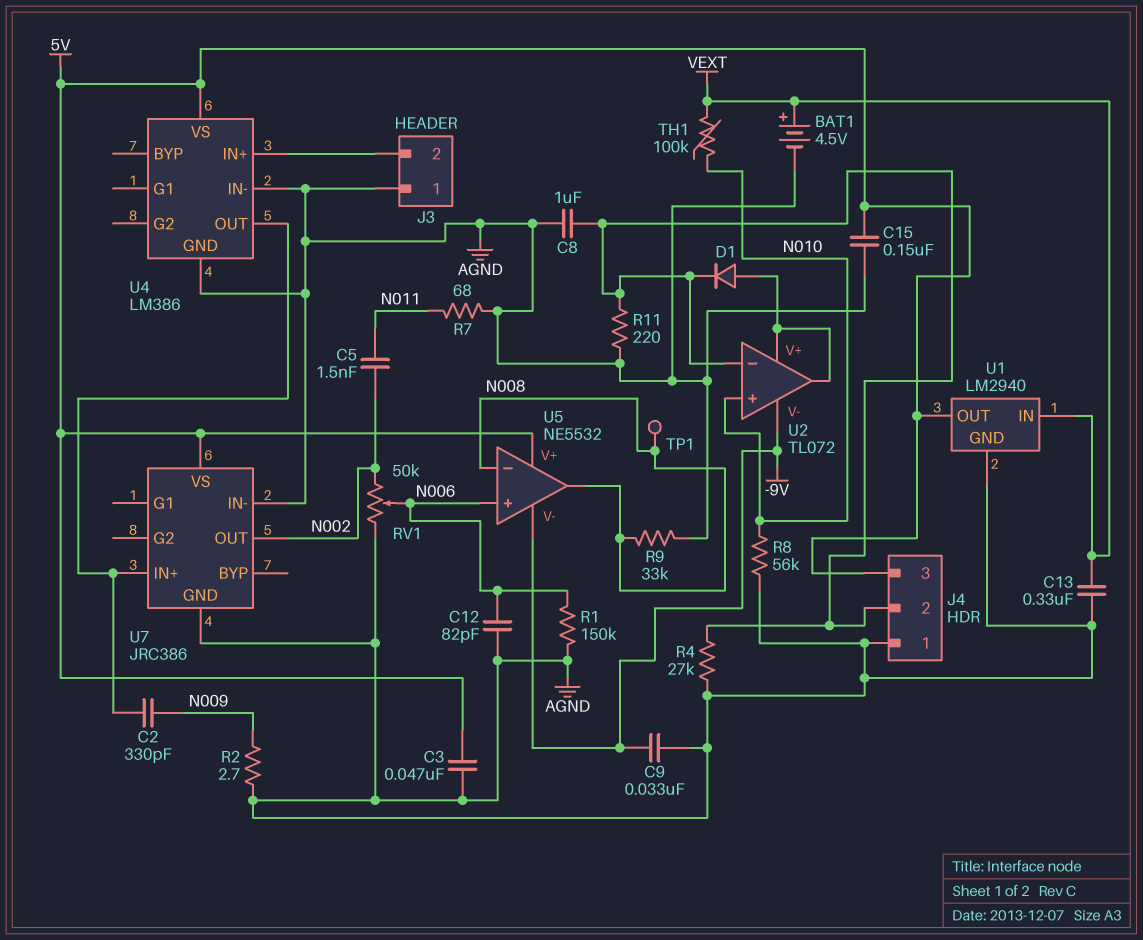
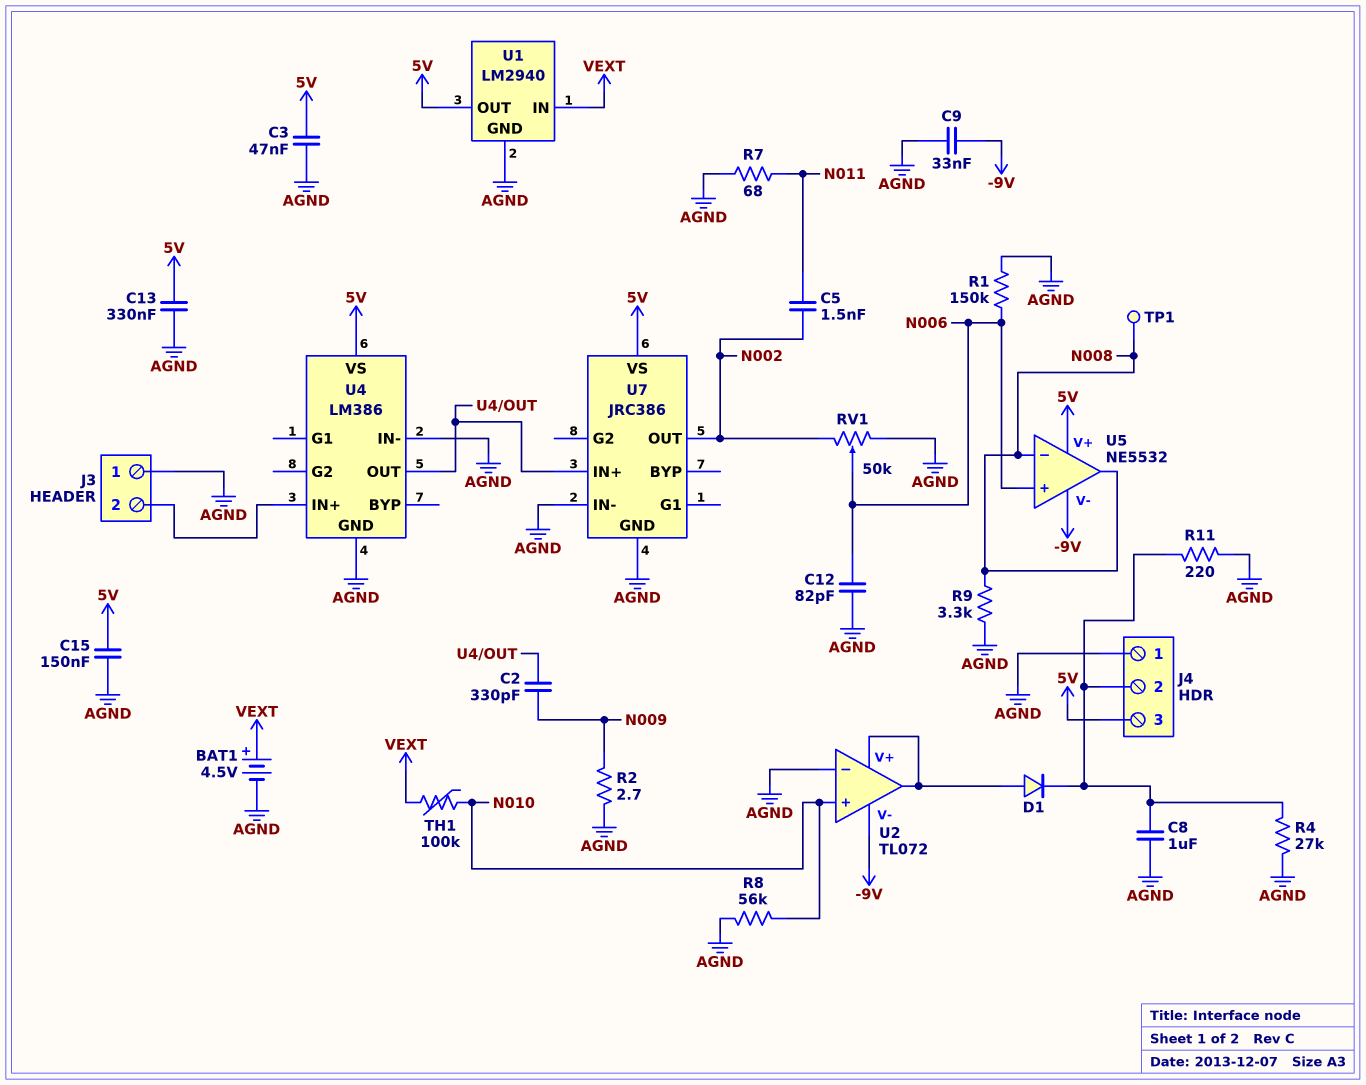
C13: 330nF (AGND, VEXT) -> 330nF (5V, AGND)
R9: 33k (AGND, N008) -> 3.3k (AGND, N008)
U2 pin in-: J4/2 -> AGND

